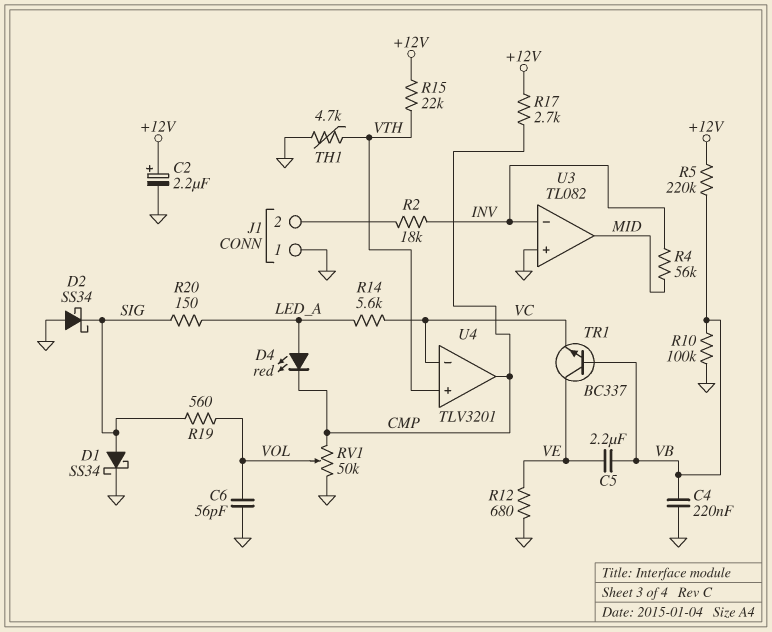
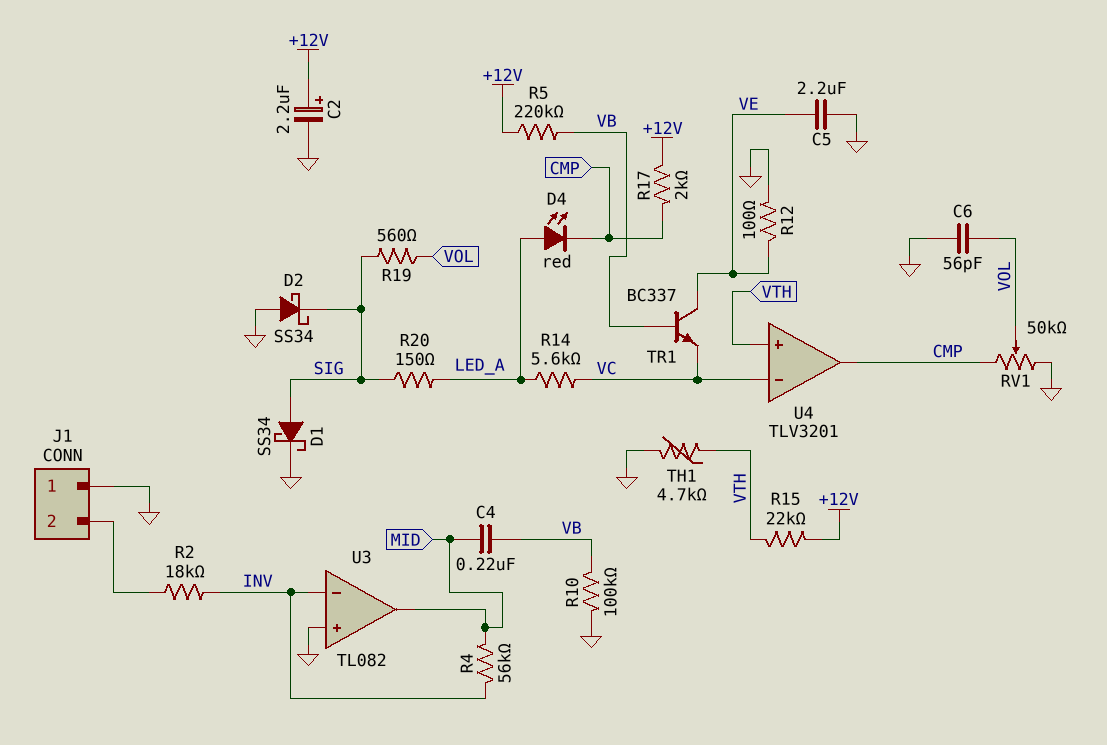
C4: 220nF (GND, VB) -> 220nF (MID, VB)
C5: 2.2uF (VB, VE) -> 2.2uF (GND, VE)
R12: 680 (GND, VE) -> 100 (GND, VE)
R17: 2.7k (+12V, CMP) -> 2k (+12V, CMP)

